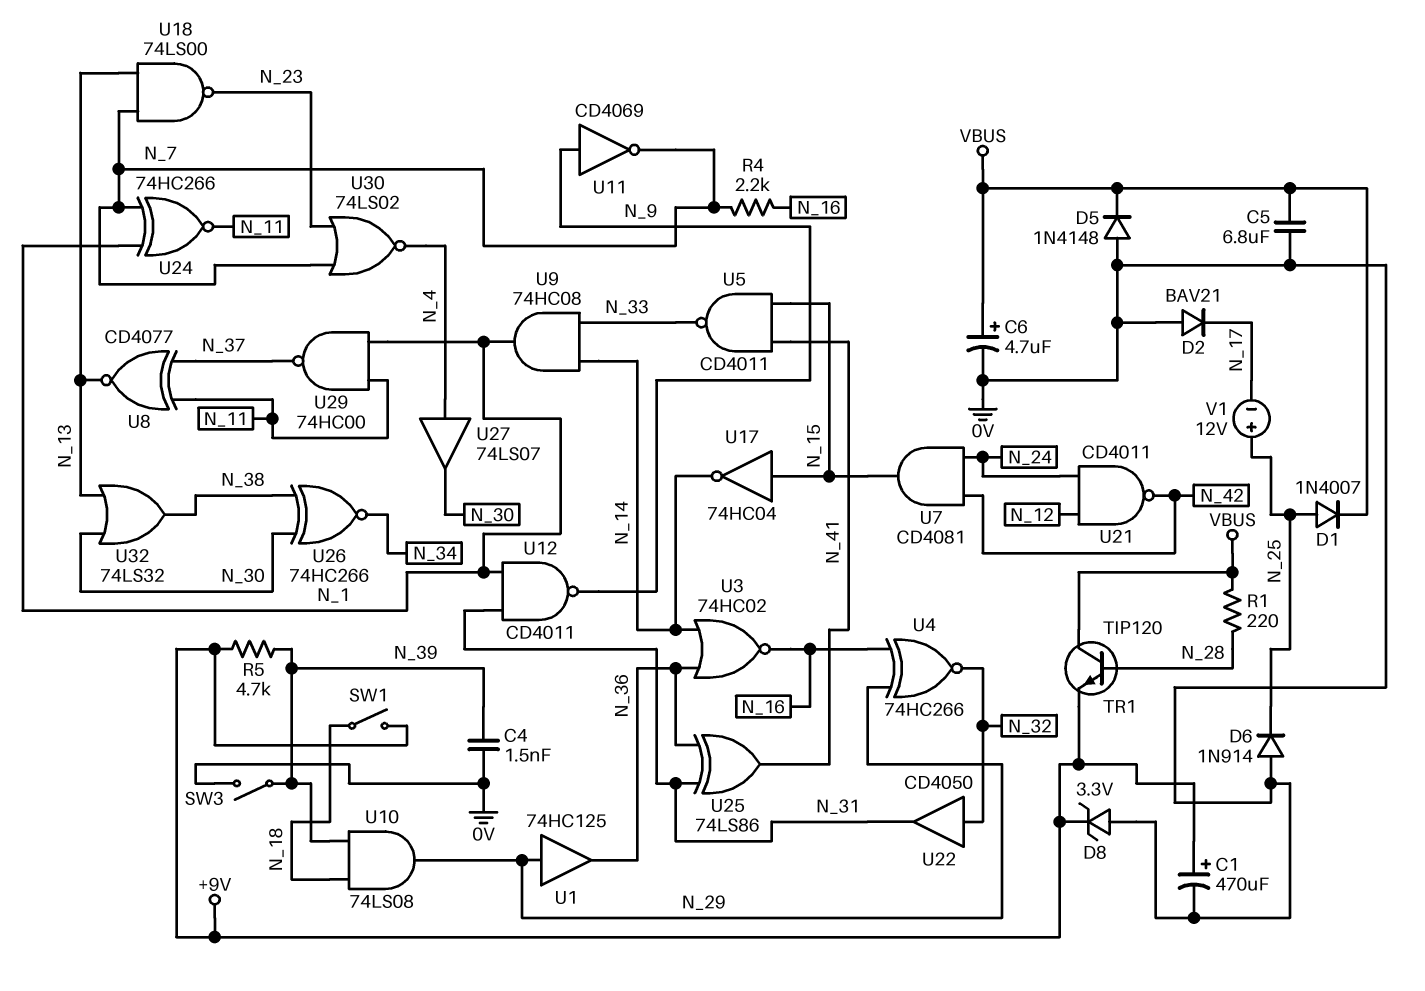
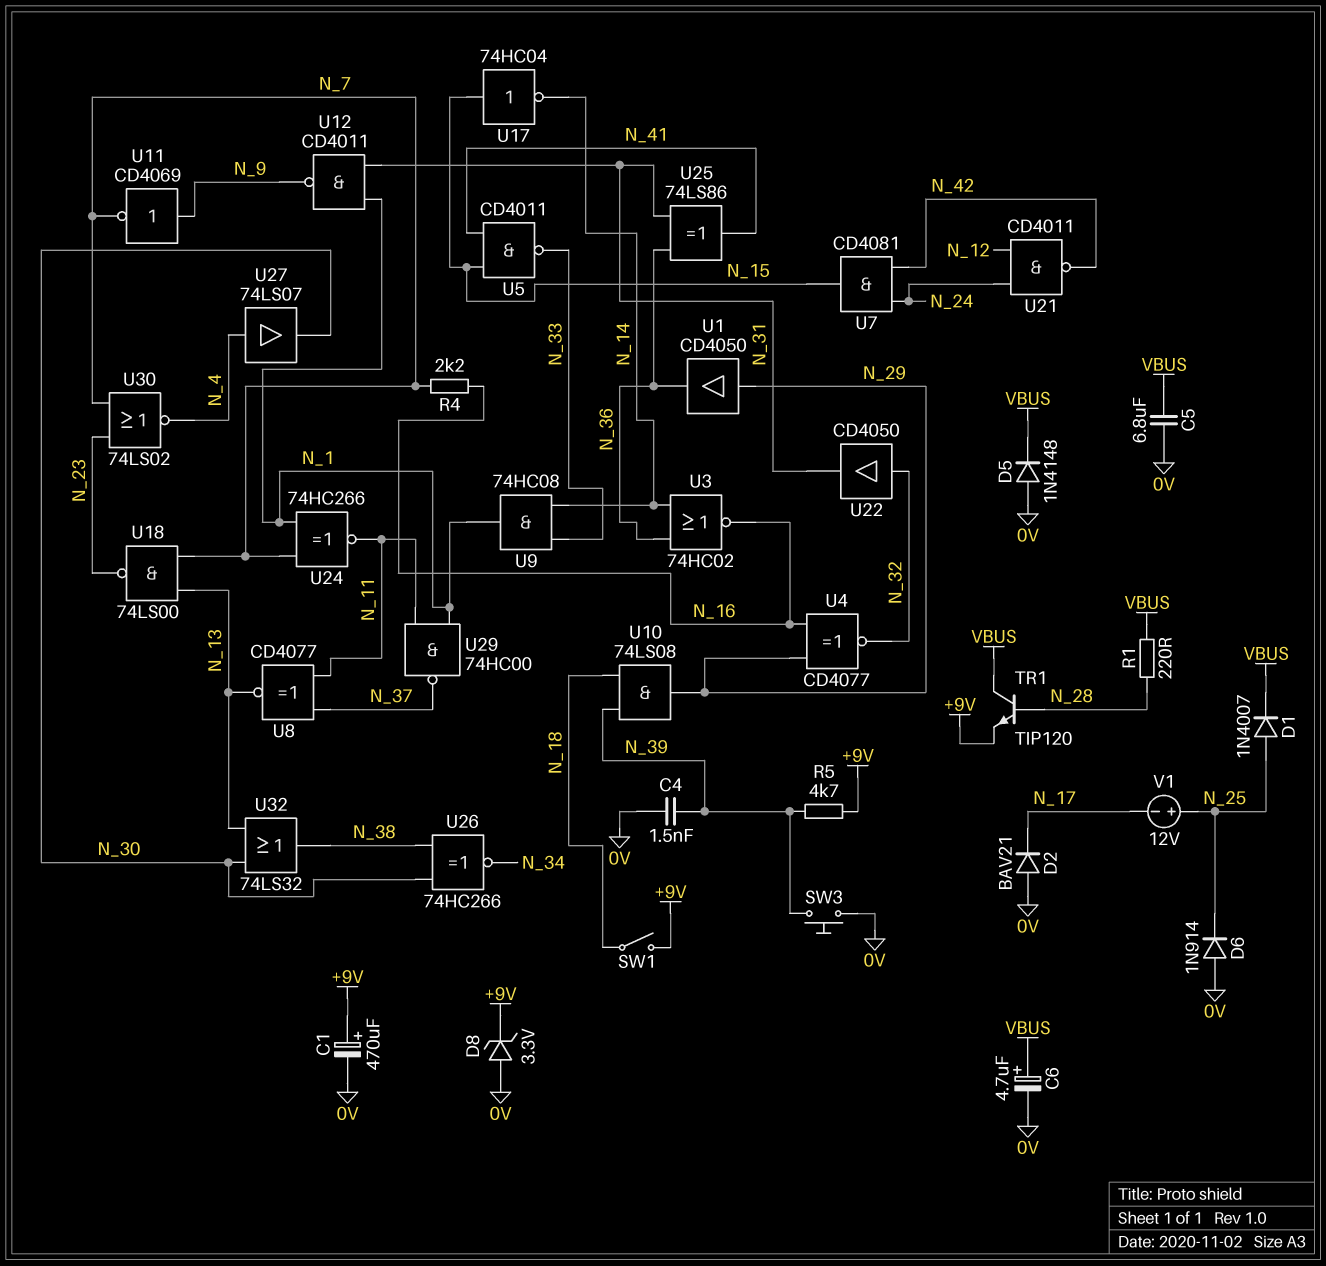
SW3: switch (0V, N_39) -> button (0V, N_39)
U1: buffer 74HC125 (in N_29, out N_36) -> buffer CD4050 (in N_29, out N_36)
U4: XNOR 74HC266 (in N_16, in N_29, out N_32) -> XNOR CD4077 (in N_16, in N_29, out N_32)

